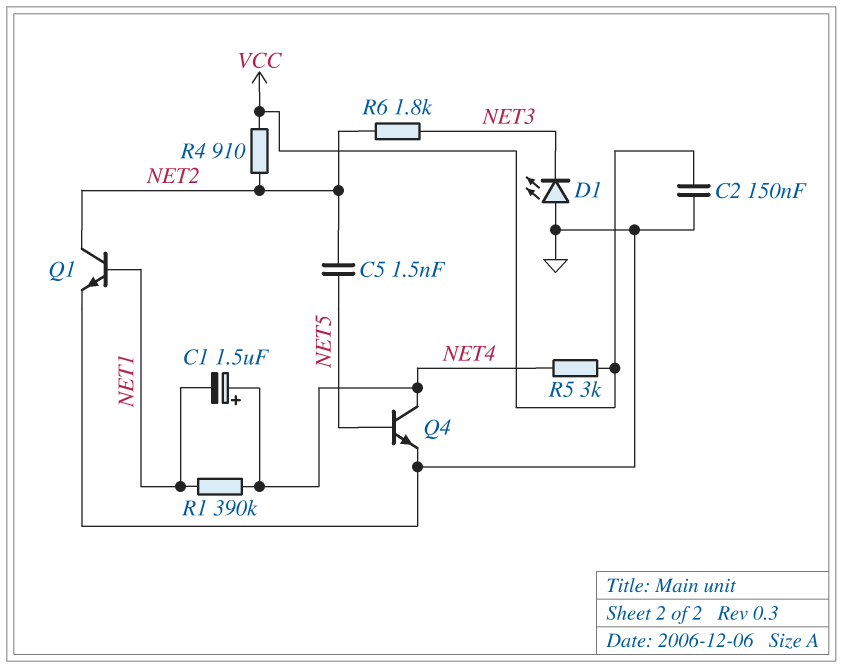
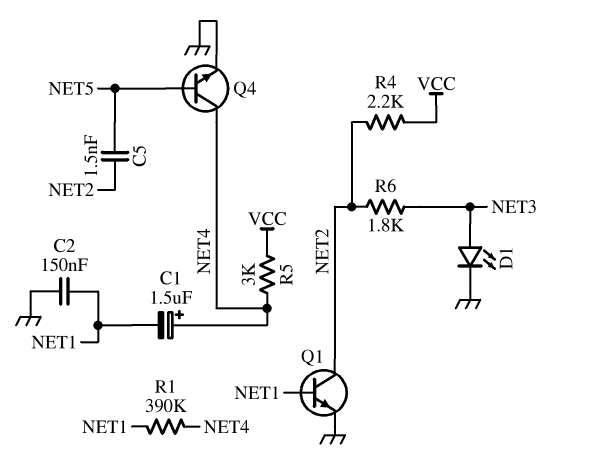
C2: 150nF (GND, VCC) -> 150nF (GND, NET1)
D1: LED (A GND, K NET3) -> LED (A NET3, K GND)
R4: 910 (NET2, VCC) -> 2.2k (NET2, VCC)

